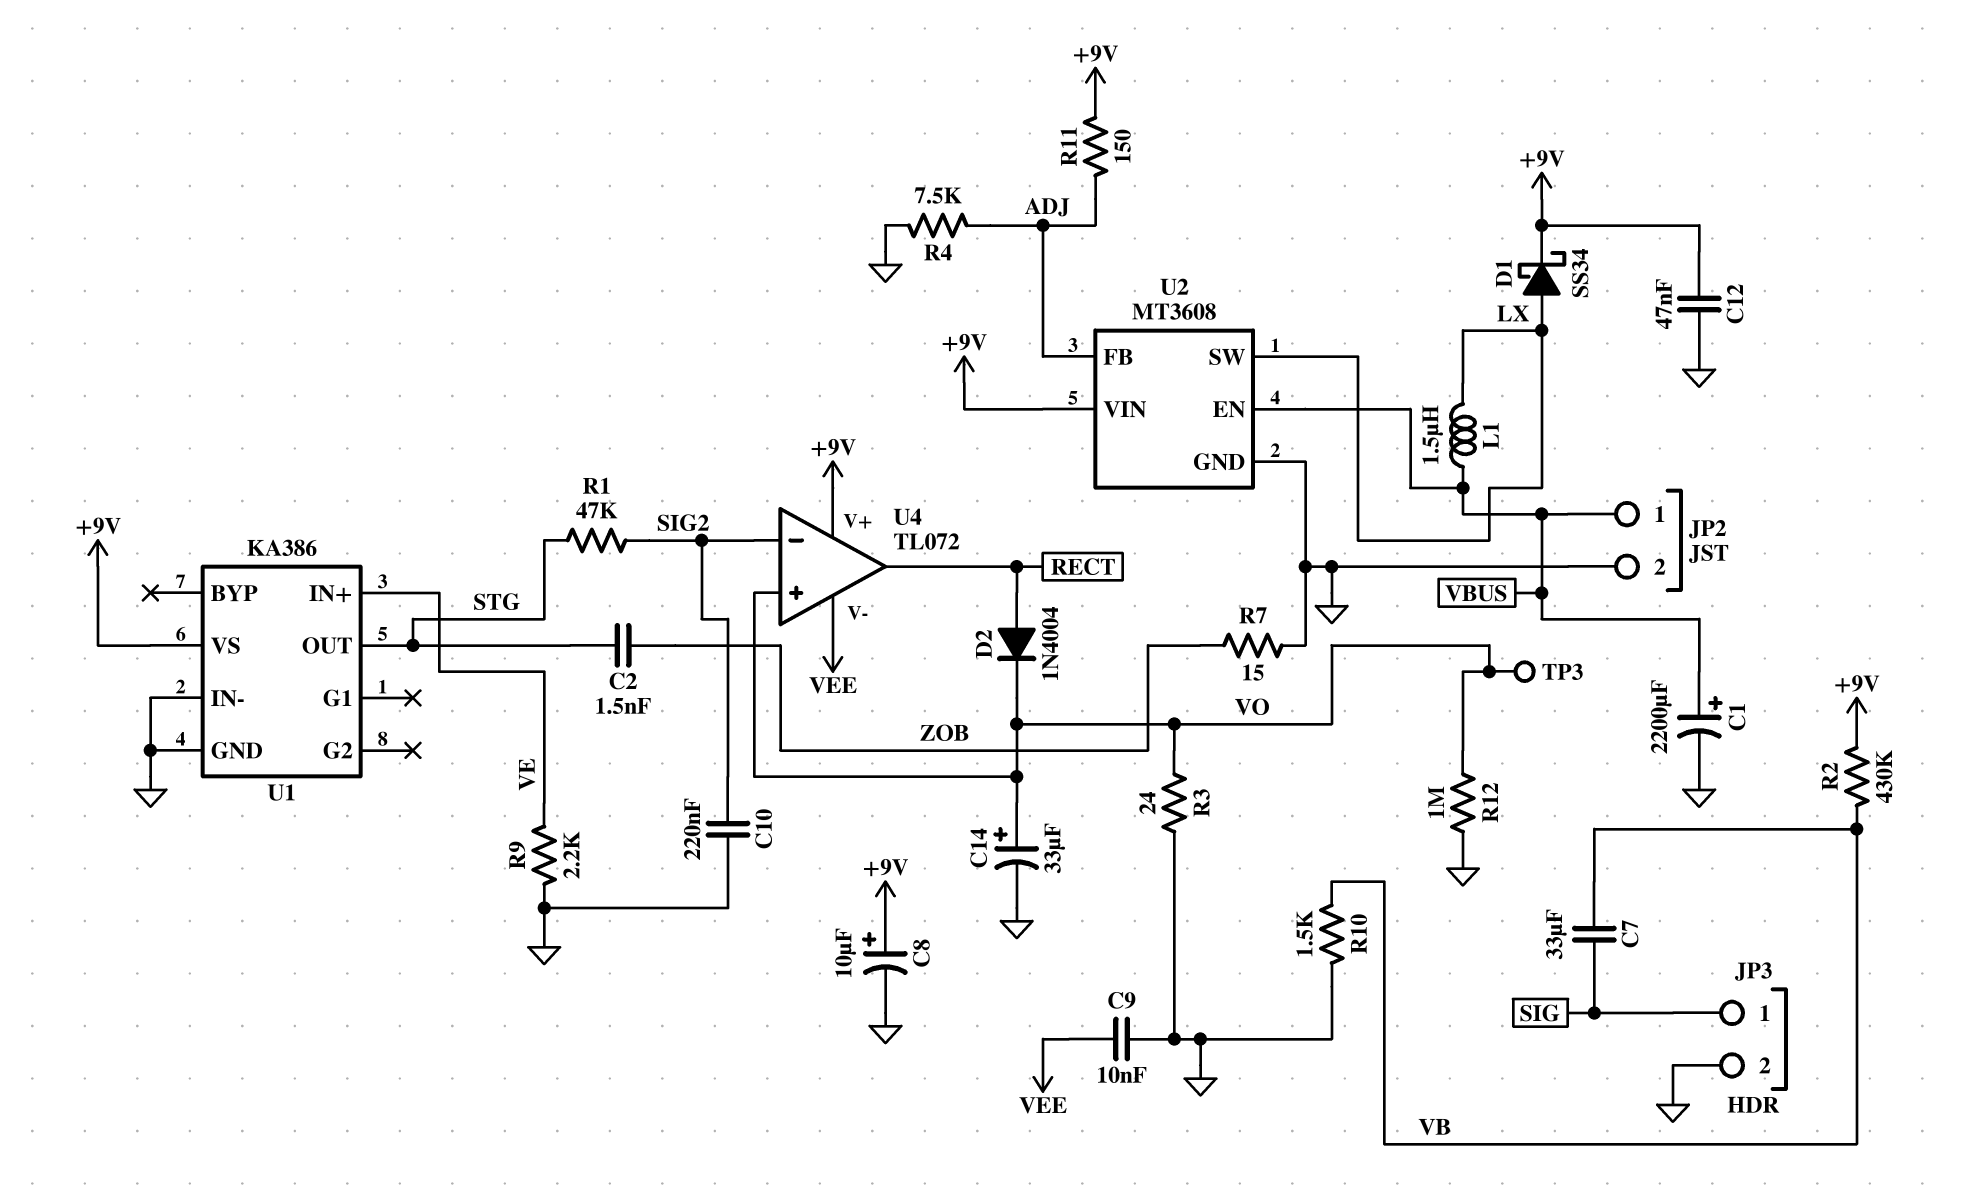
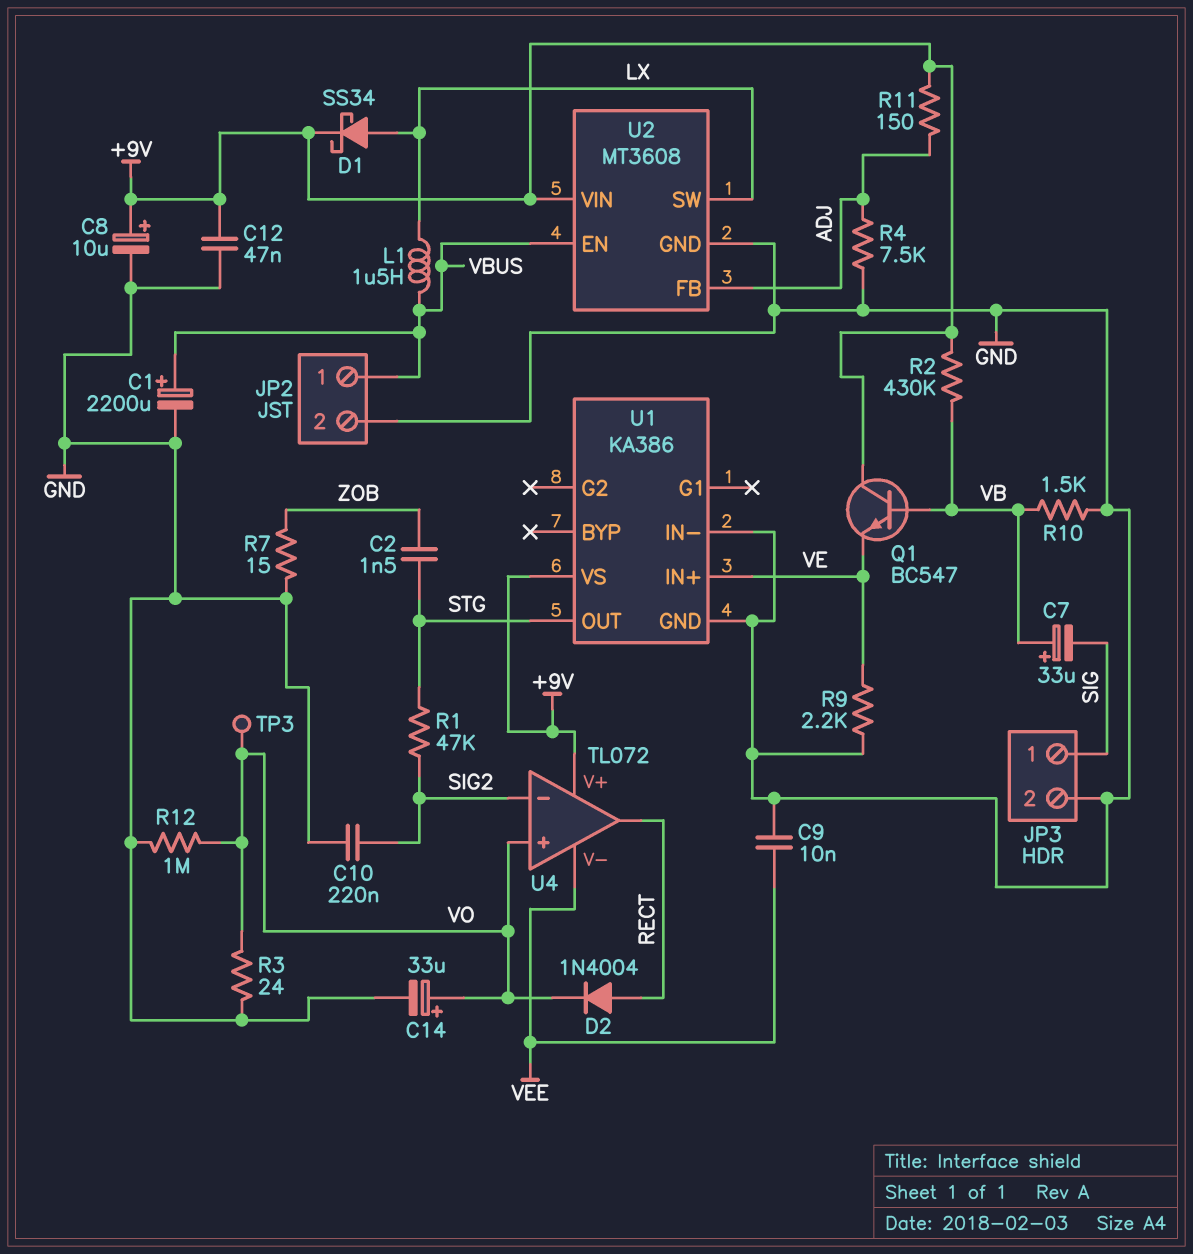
C7: 33uF (SIG, VB) -> 33uF (plus VB, minus SIG)
Q1: none -> NPN BC547 (B VB, C +9V, E VE)

